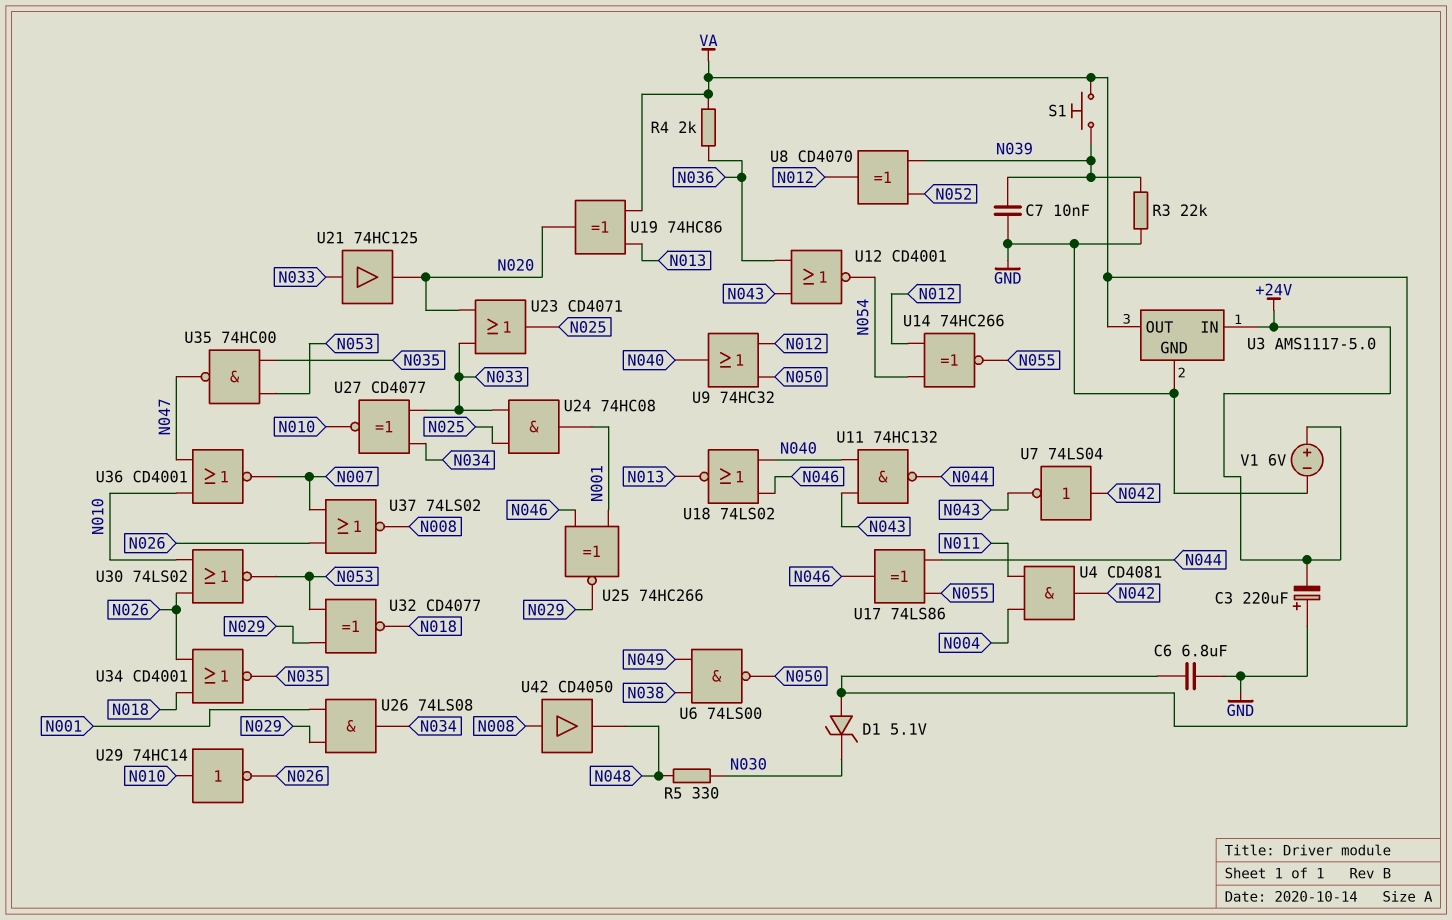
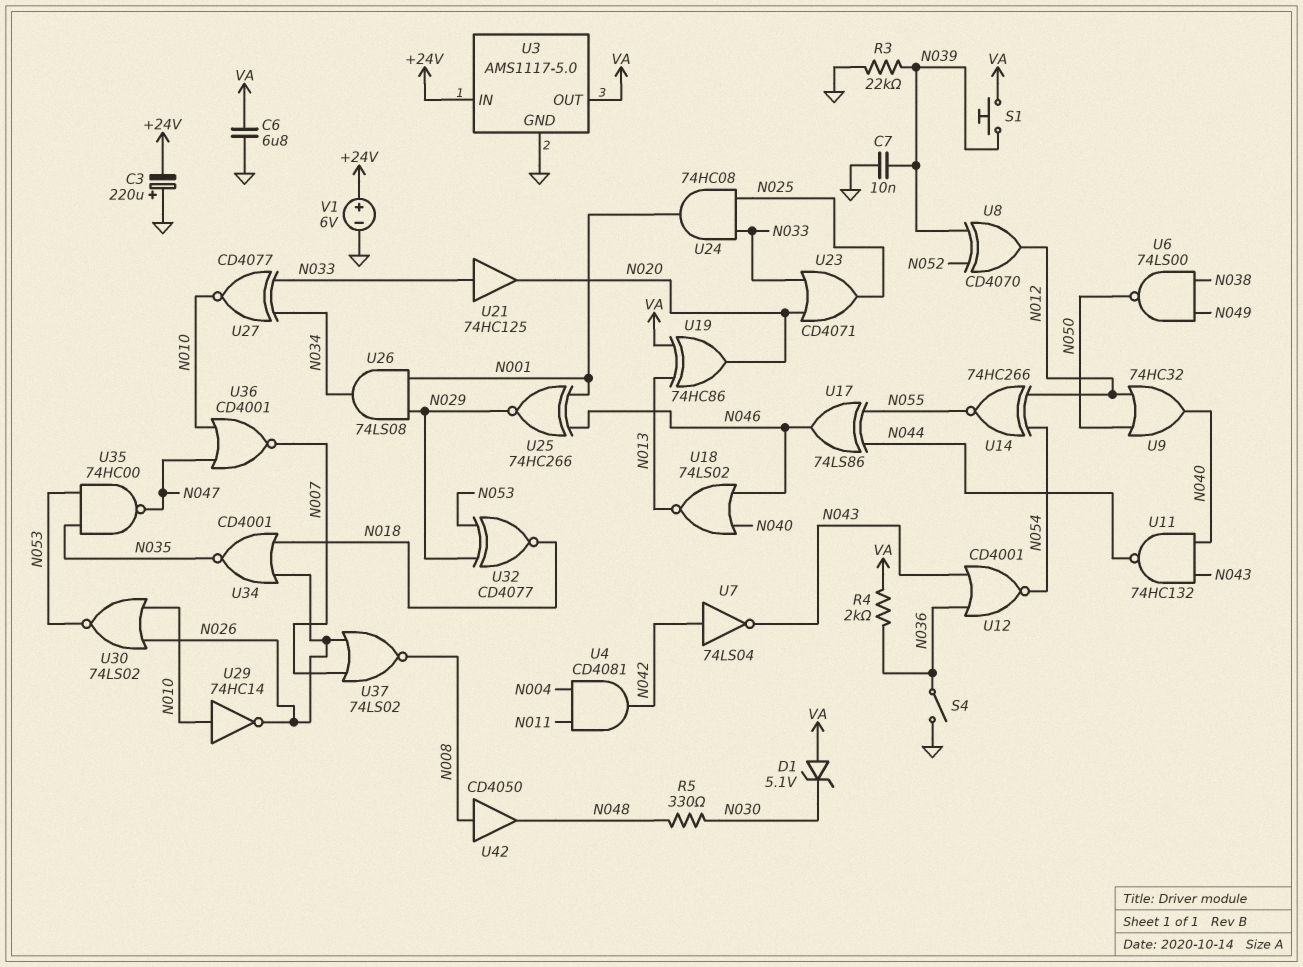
S4: none -> switch (GND, N036)

